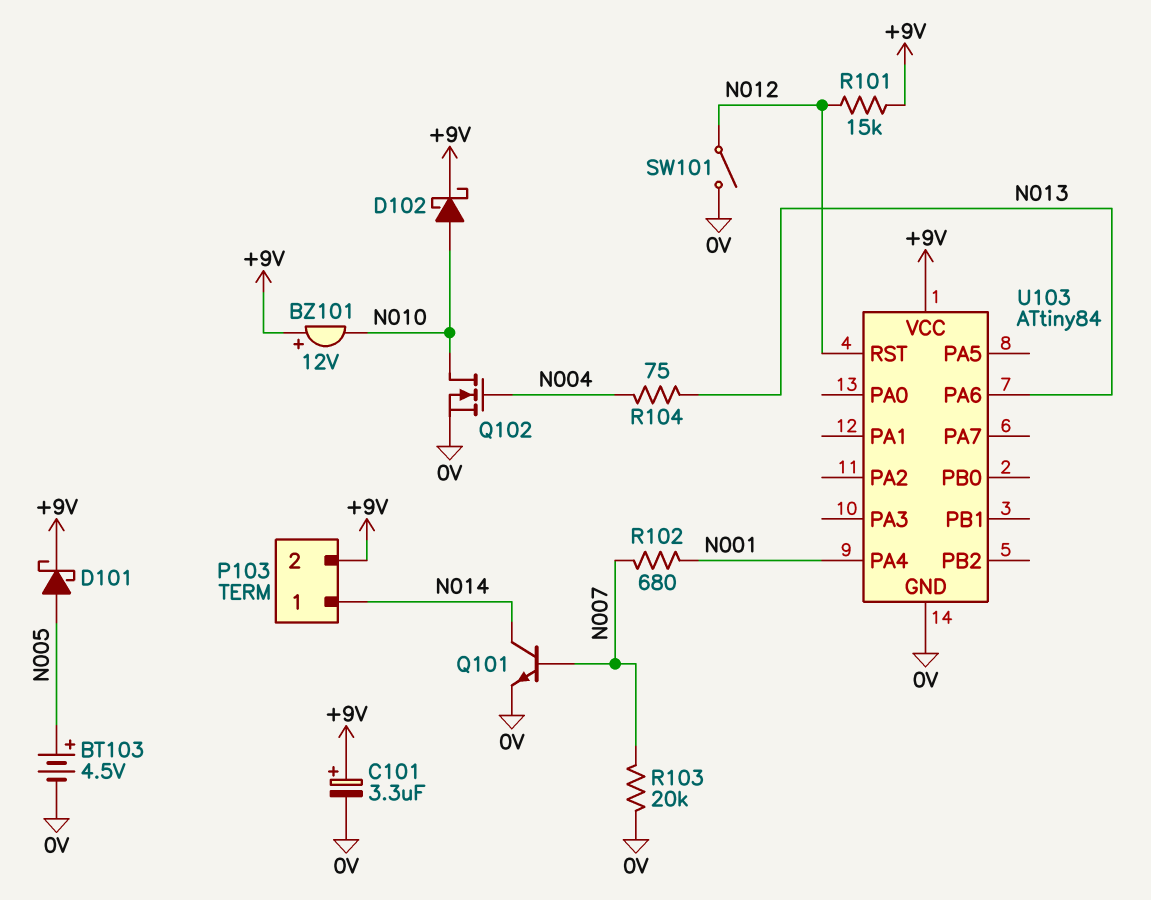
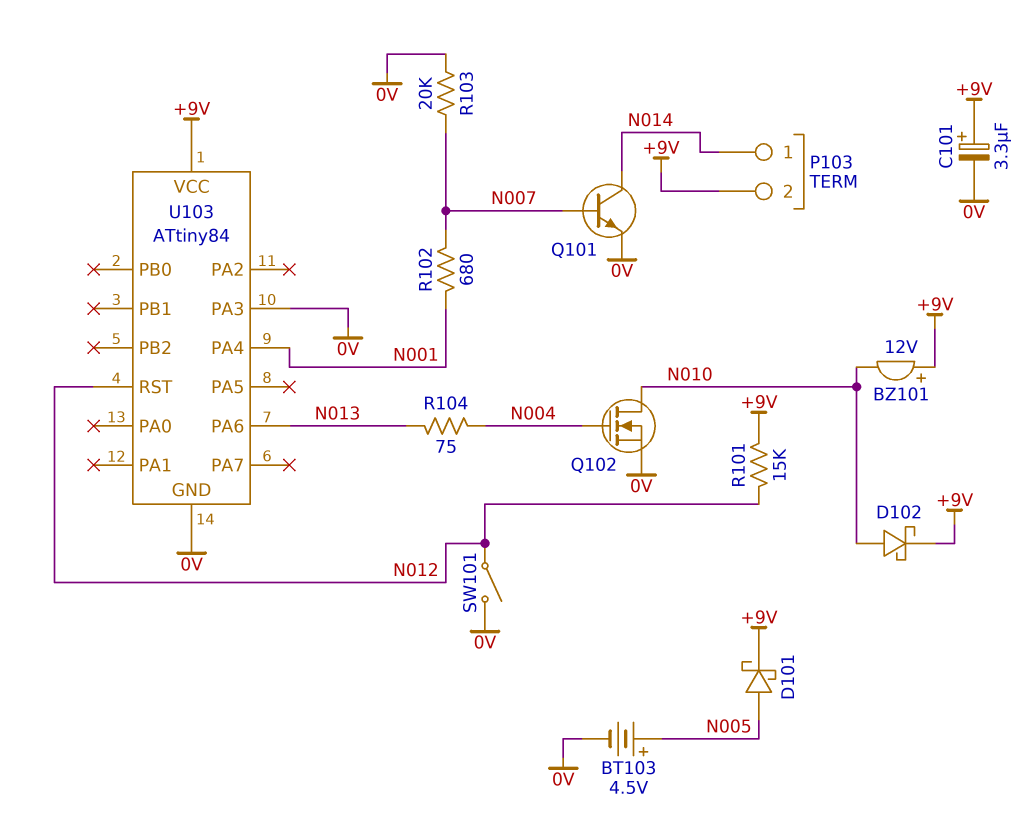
U103 pin PA3: none -> 0V

